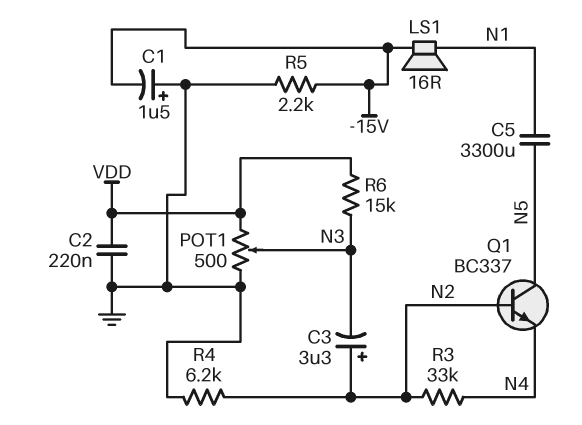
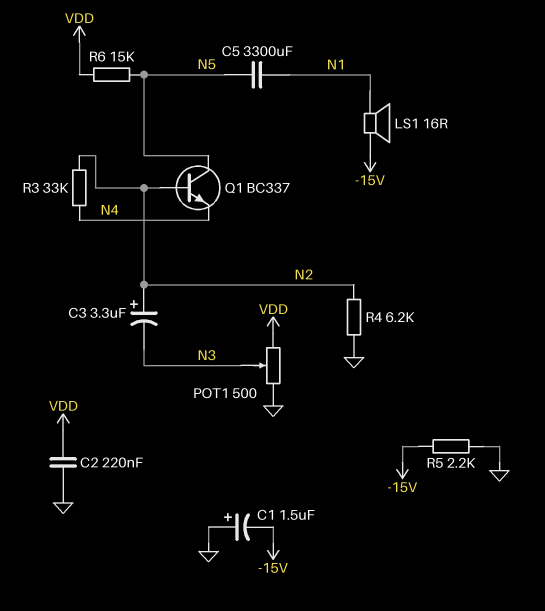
R6: 15k (N3, VDD) -> 15k (N5, VDD)

